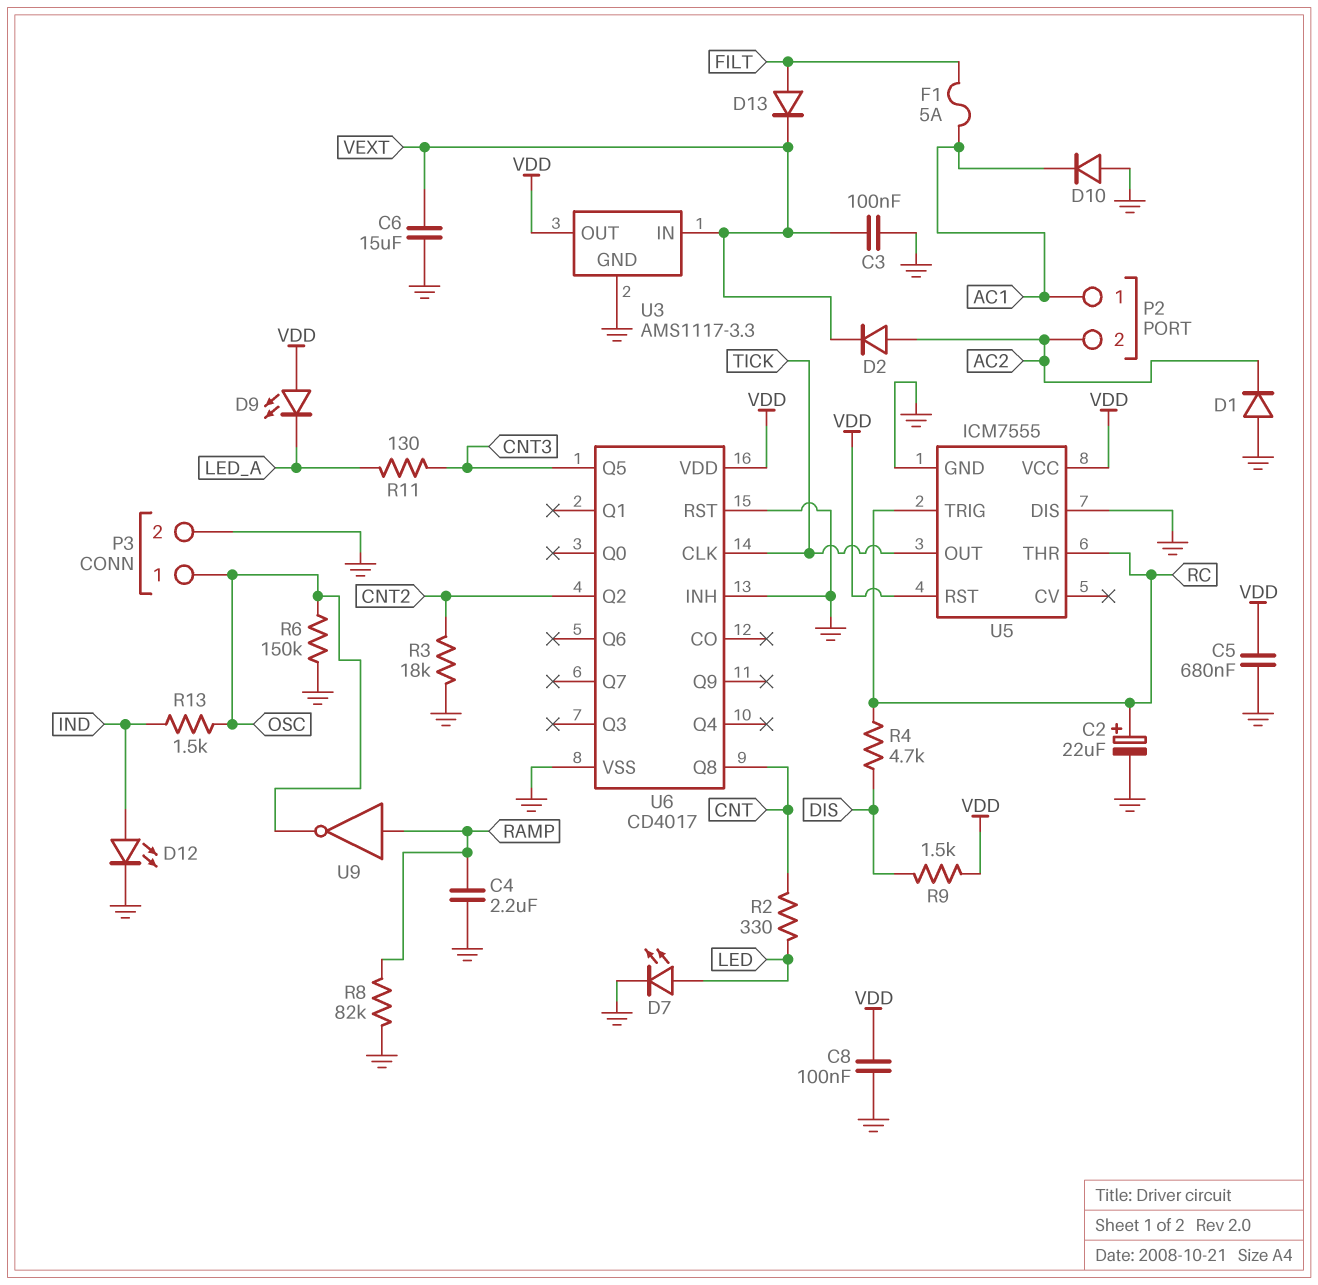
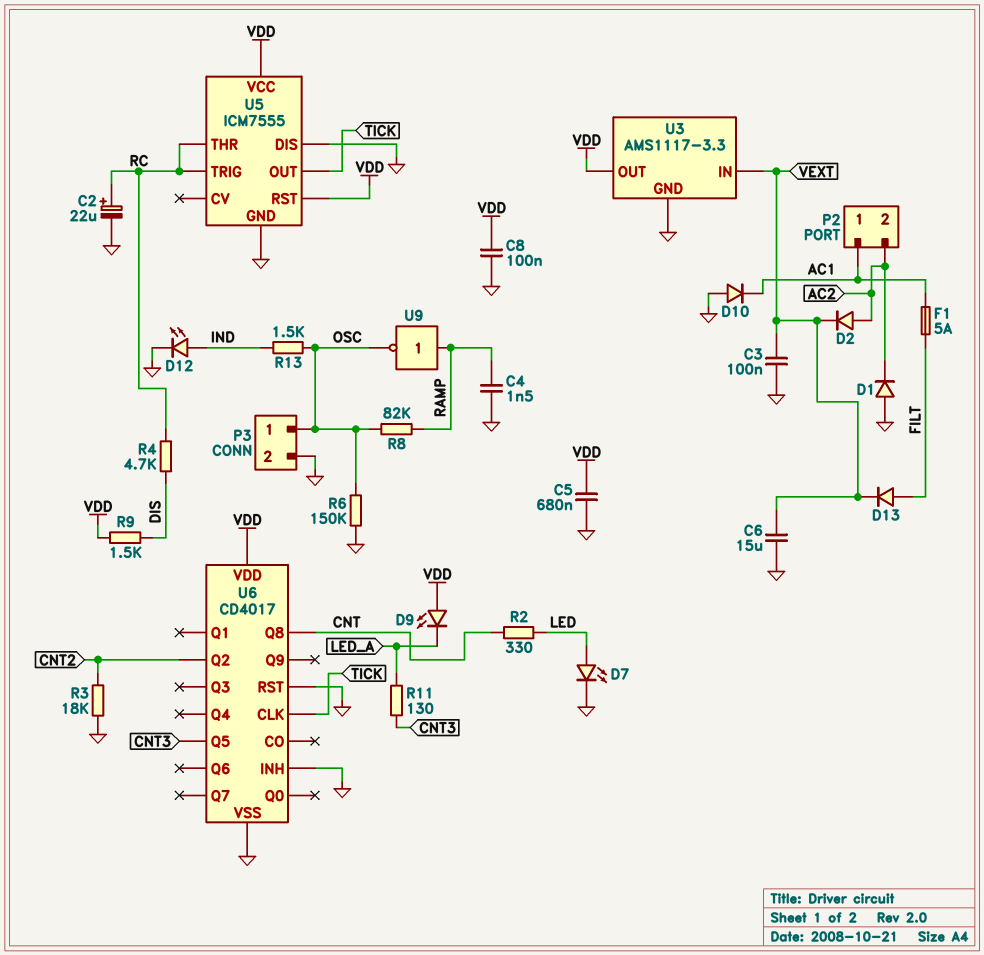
C4: 2.2uF (GND, RAMP) -> 1.5nF (GND, RAMP)
R8: 82k (GND, RAMP) -> 82k (OSC, RAMP)

